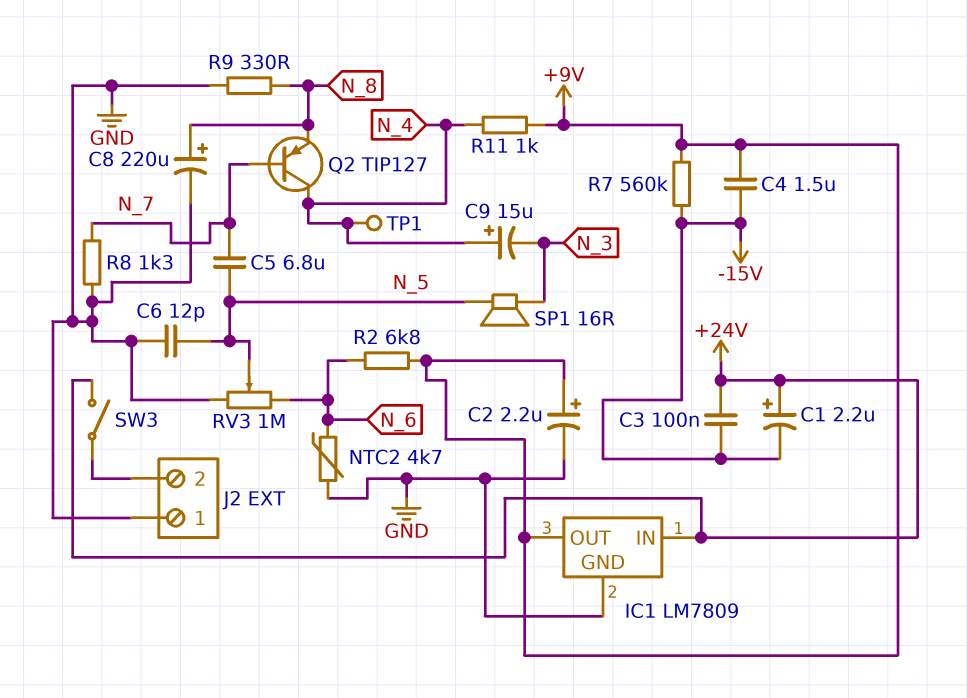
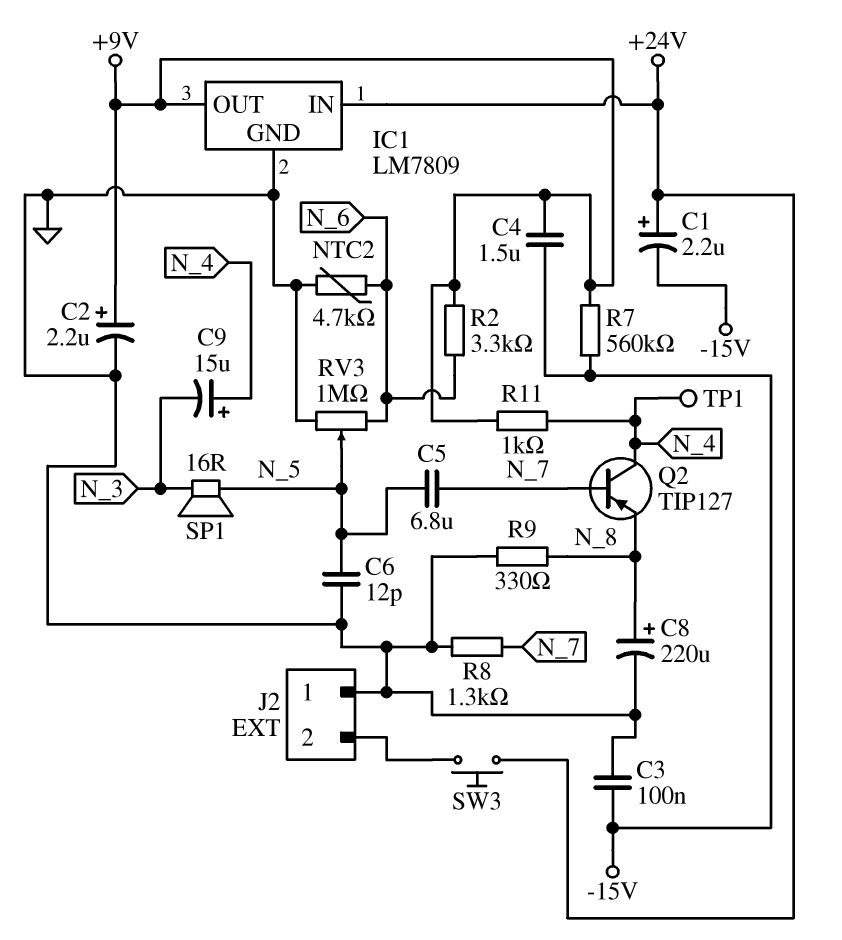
C3: 100nF (+24V, -15V) -> 100nF (-15V, GND)
R2: 6.8k (+9V, N_6) -> 3.3k (+9V, N_6)
SW3: switch (+24V, J2/2) -> button (+24V, J2/2)

